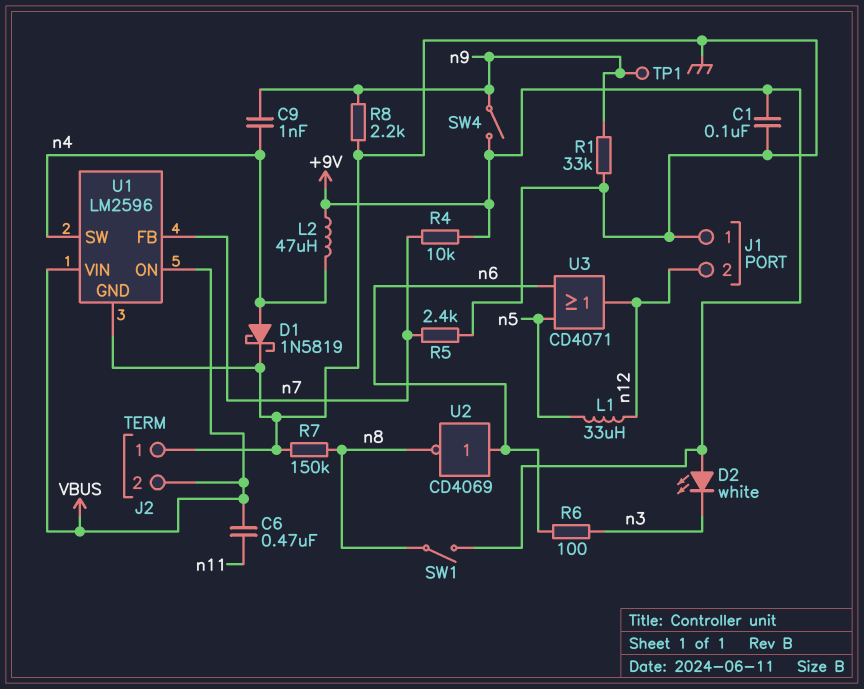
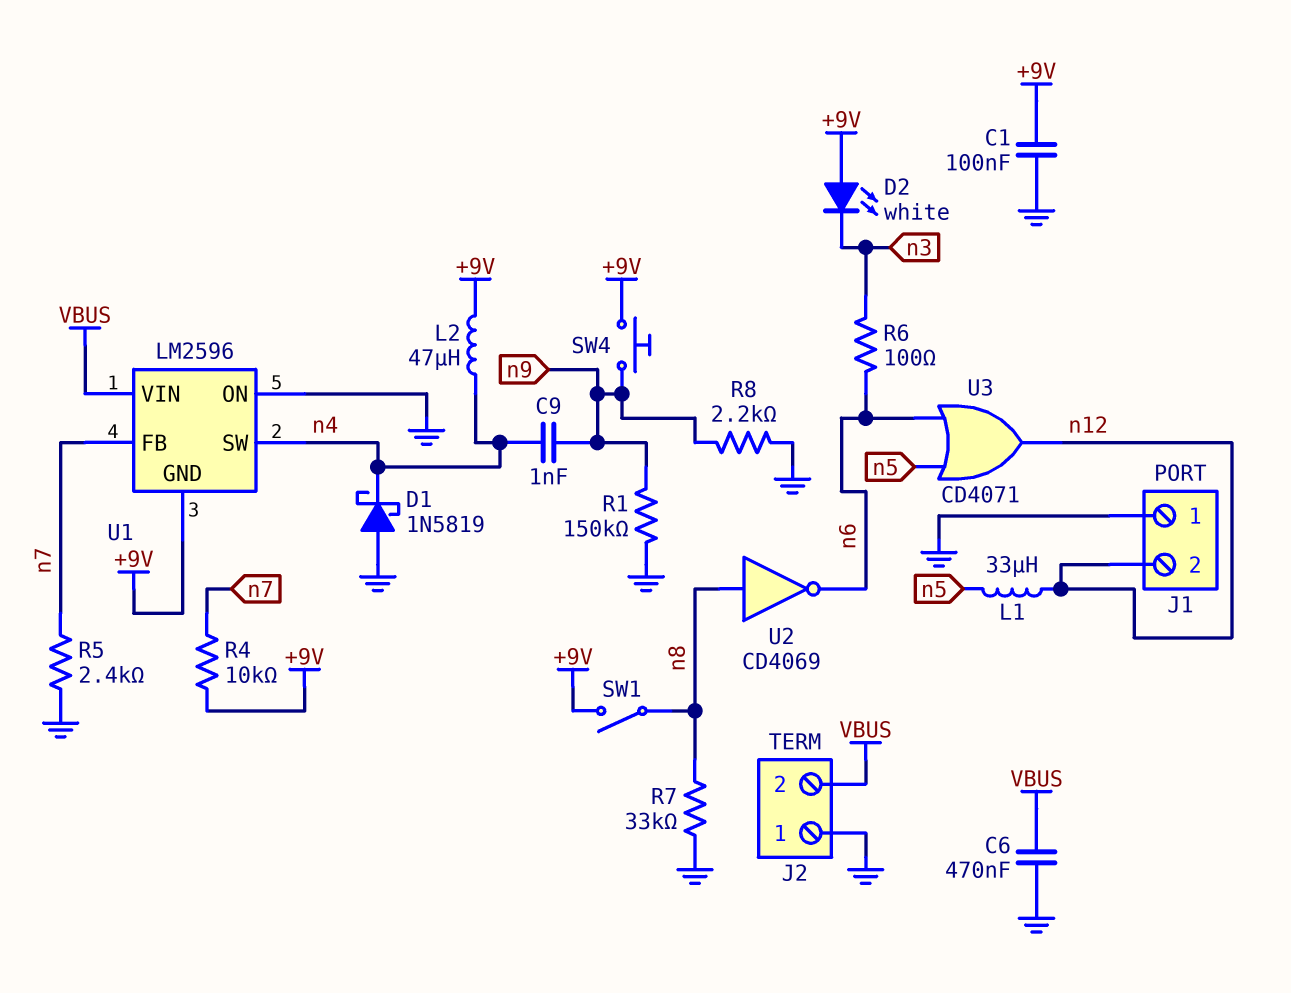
C6: 470nF (VBUS, n11) -> 470nF (GND, VBUS)
D1: schottky 1N5819 (A n4, K GND) -> schottky 1N5819 (A GND, K n4)
R1: 33k (GND, n9) -> 150k (GND, n9)
R7: 150k (GND, n8) -> 33k (GND, n8)
SW4: switch (+9V, n9) -> button (+9V, n9)
TP1: test point (n9) -> none
U1 pin GND: GND -> +9V
U1 pin ON: VBUS -> GND
U2: NOT CD4069 (in n6, out n8) -> NOT CD4069 (in n8, out n6)

